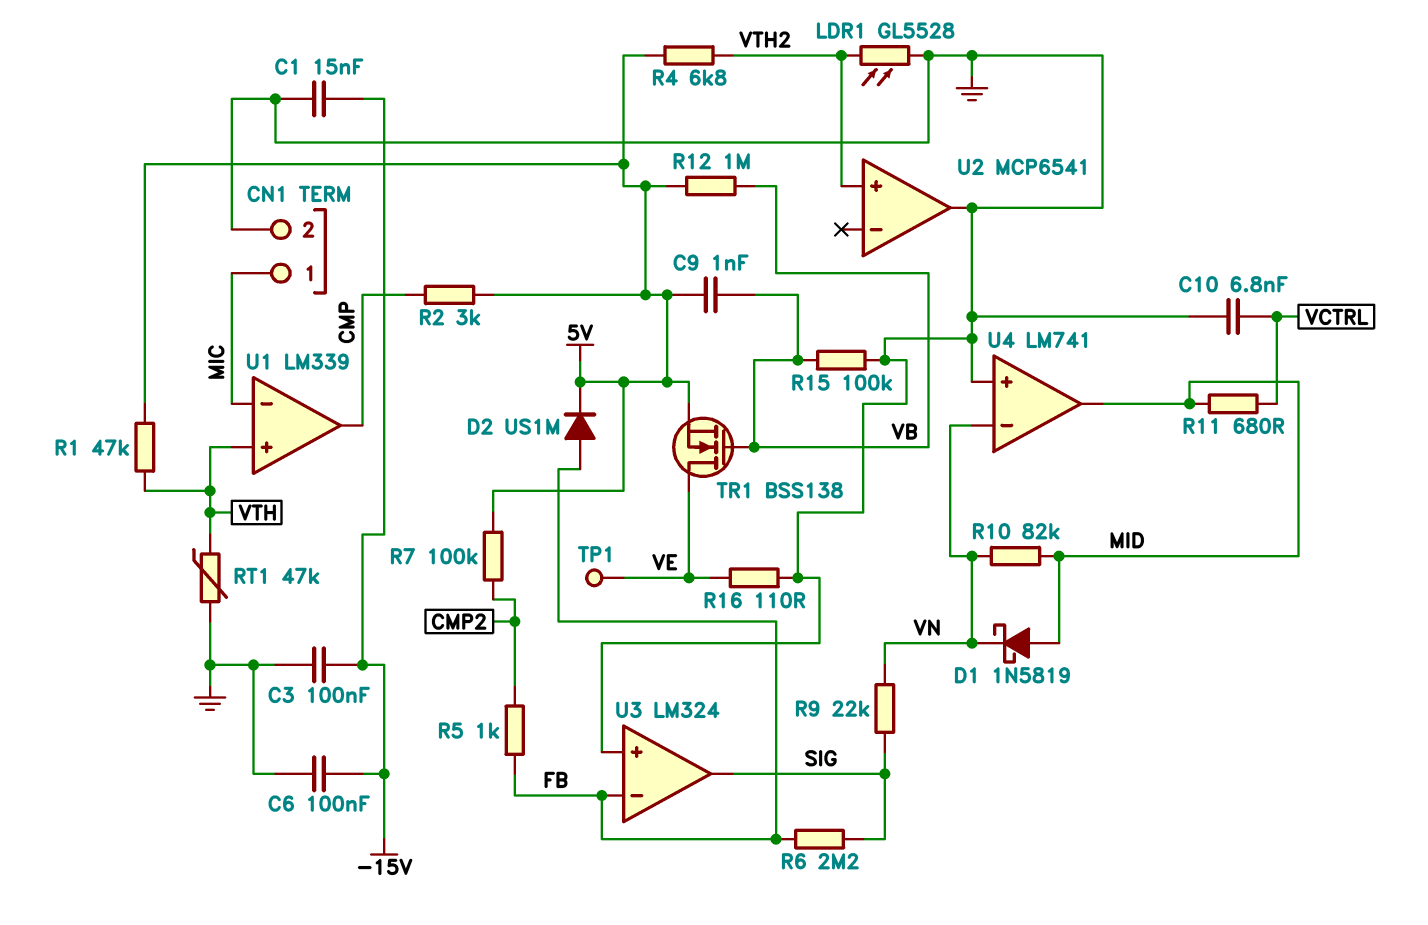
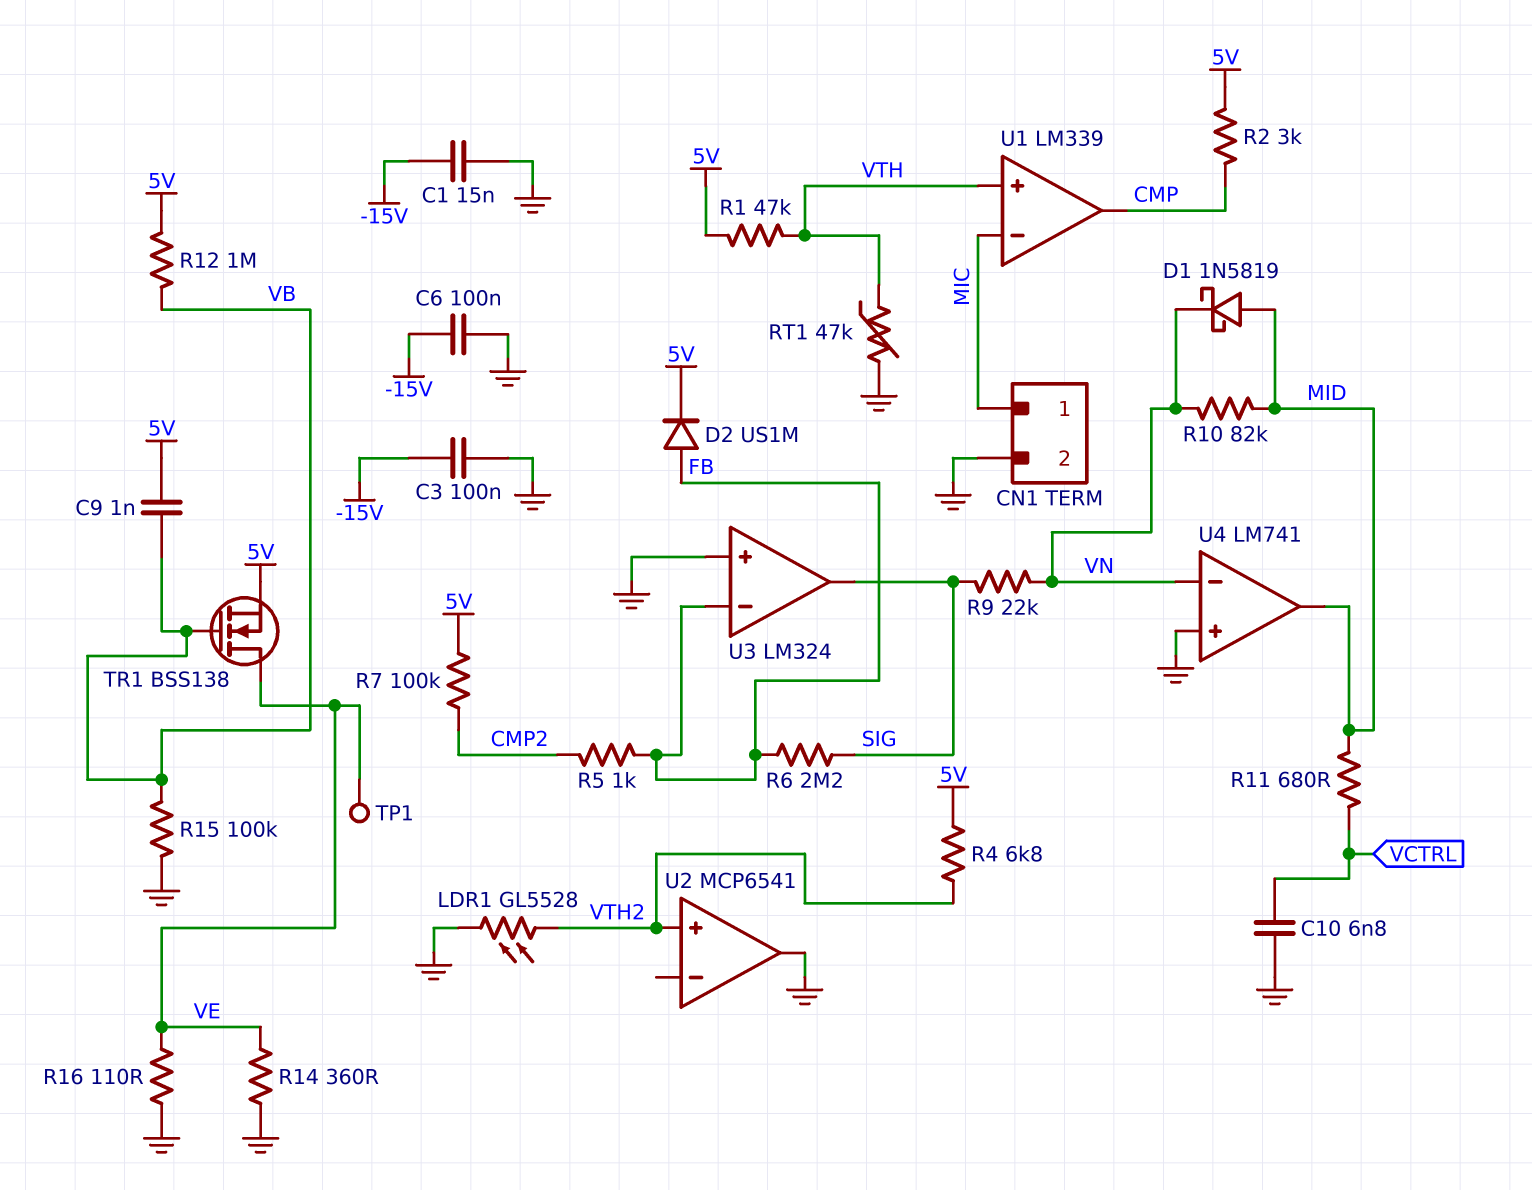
R14: none -> 360 (GND, VE)

